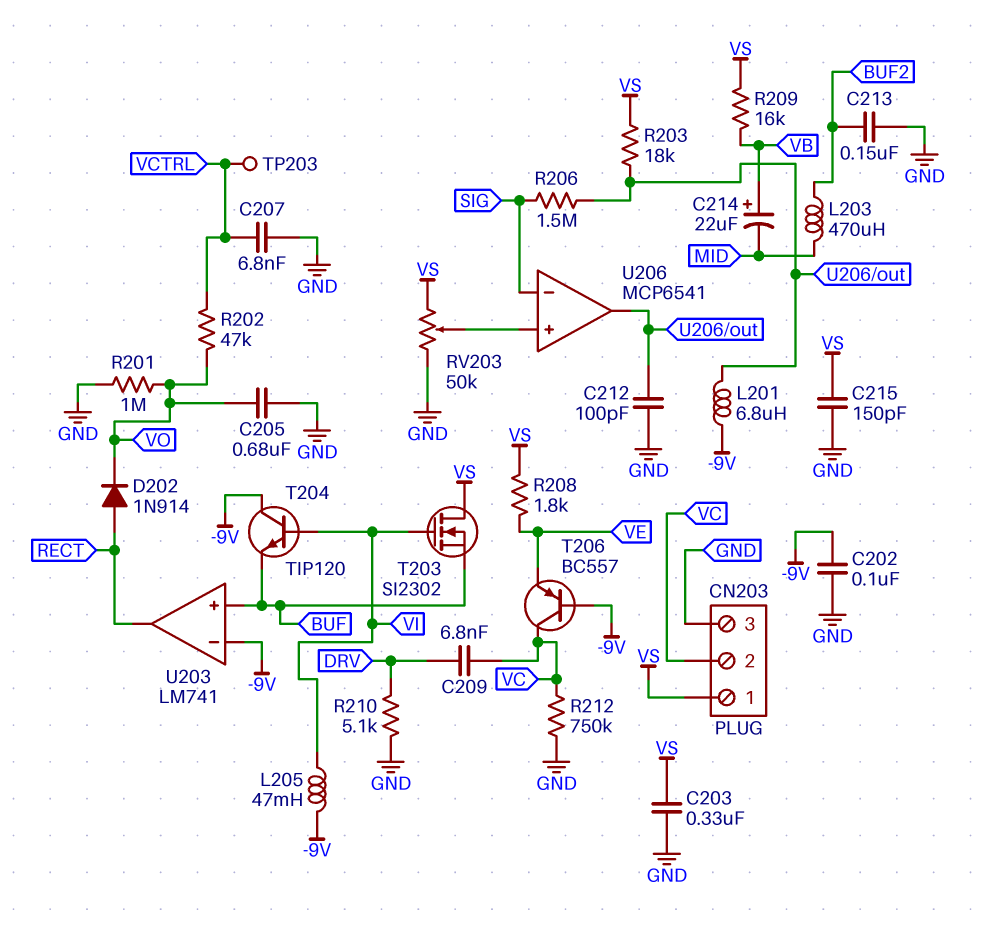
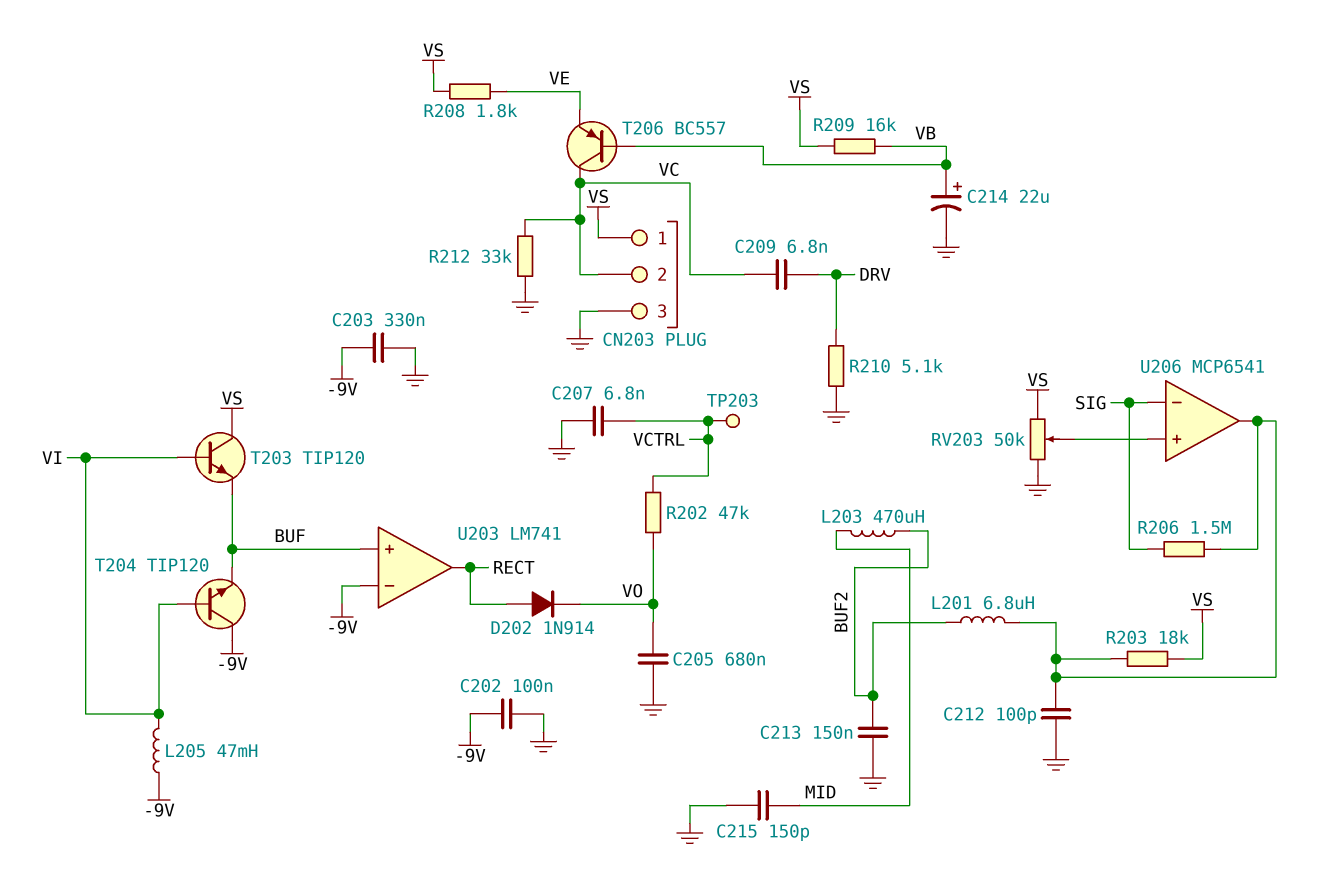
C203: 330nF (GND, VS) -> 330nF (-9V, GND)
C214: 22uF (plus VB, minus MID) -> 22uF (plus VB, minus GND)
C215: 150pF (GND, VS) -> 150pF (GND, MID)
L201: 6.8uH (-9V, U206/out) -> 6.8uH (BUF2, U206/out)
R201: 1M (GND, VO) -> none
R212: 750k (GND, VC) -> 33k (GND, VC)
T203: NMOS SI2302 (G VI, D VS, S BUF) -> NPN TIP120 (B VI, C VS, E BUF)
T206: PNP BC557 (B -9V, C VC, E VE) -> PNP BC557 (B VB, C VC, E VE)

